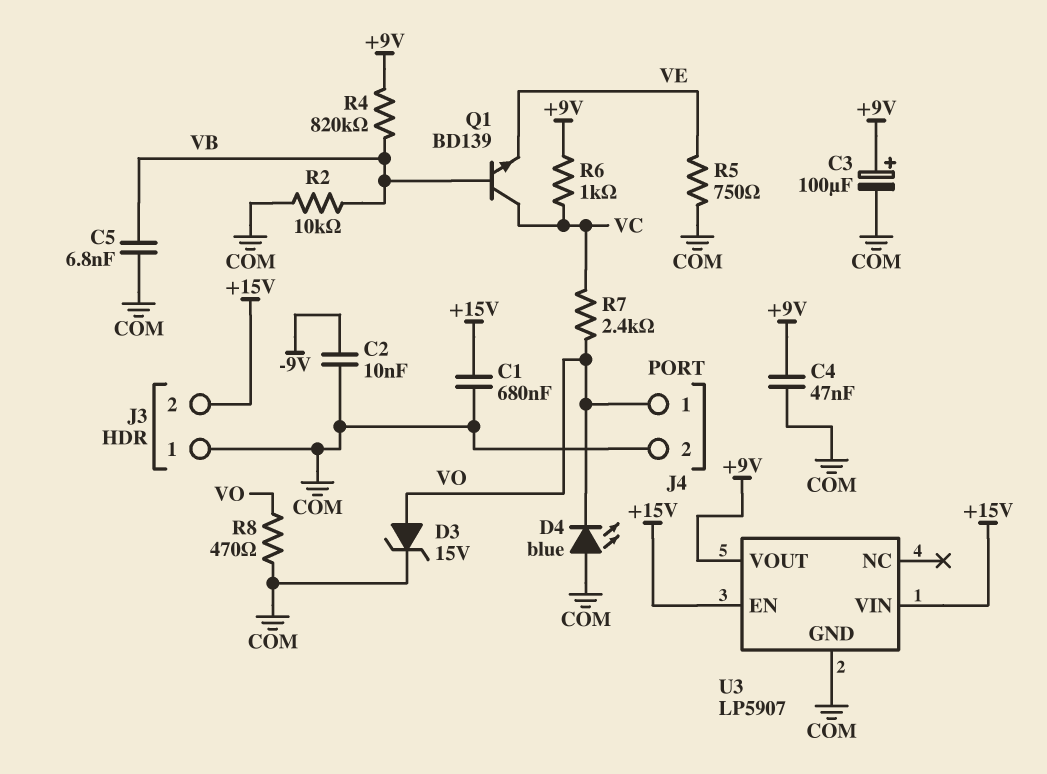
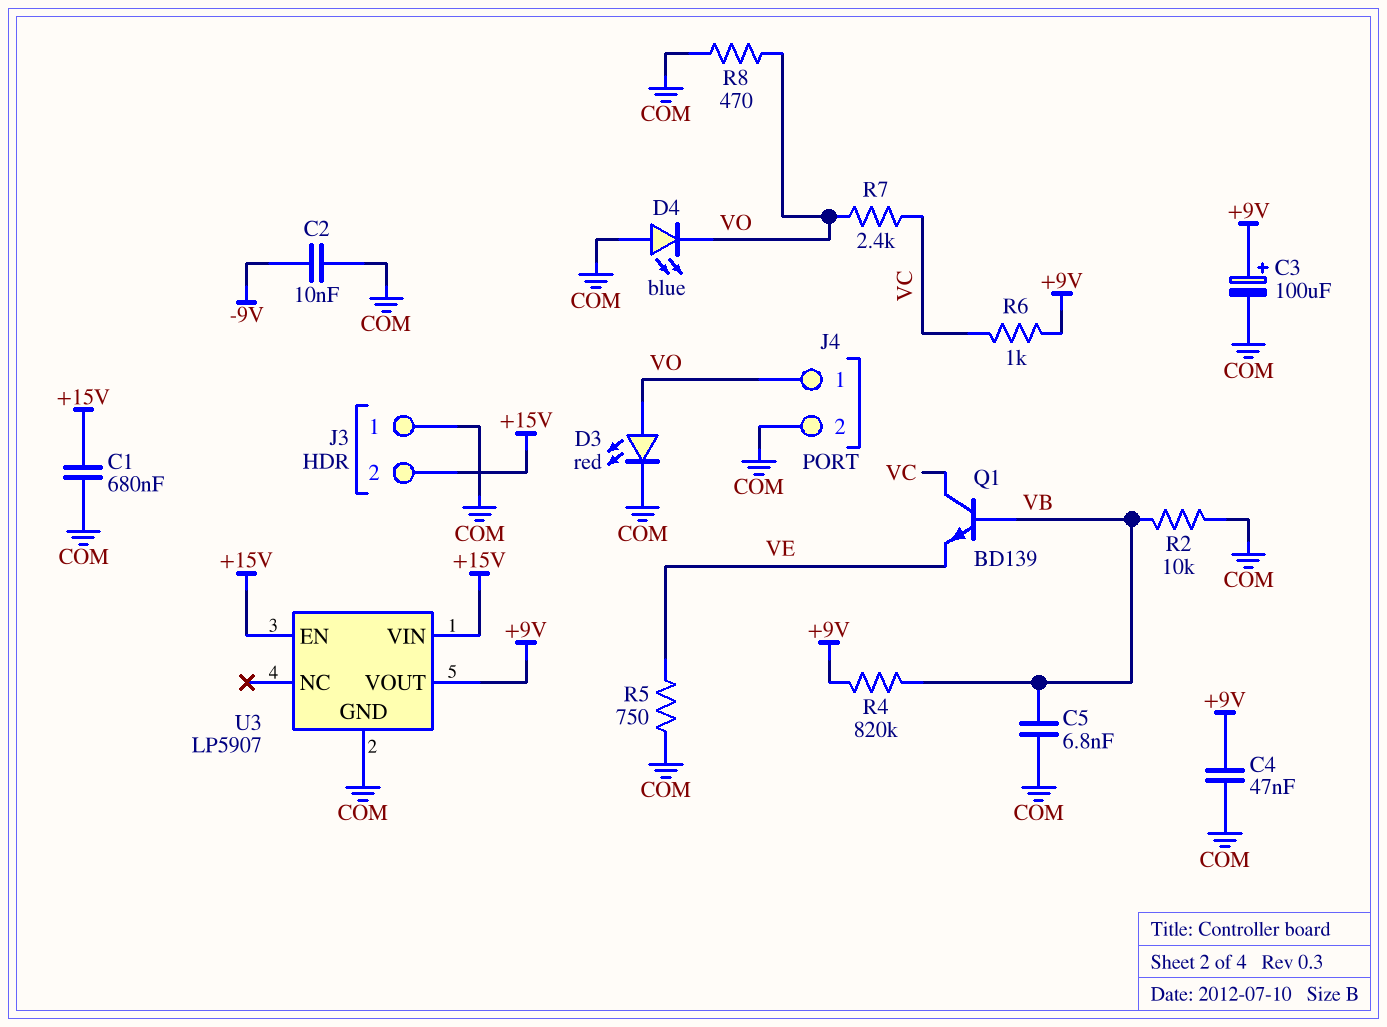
D3: zener 15V (A VO, K COM) -> LED red (A VO, K COM)

